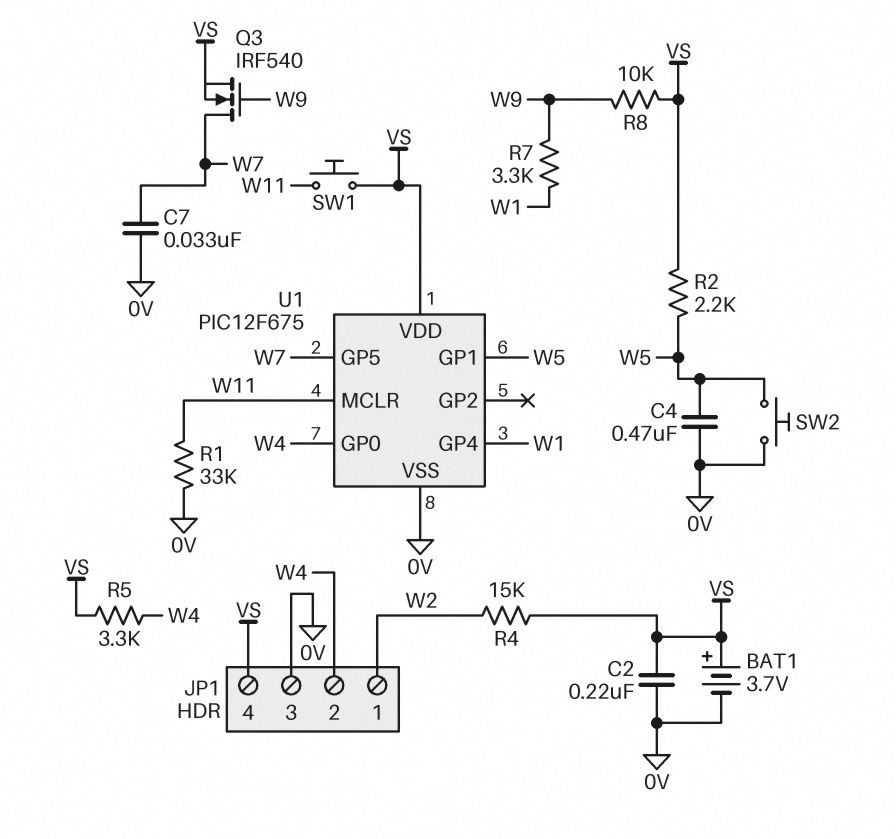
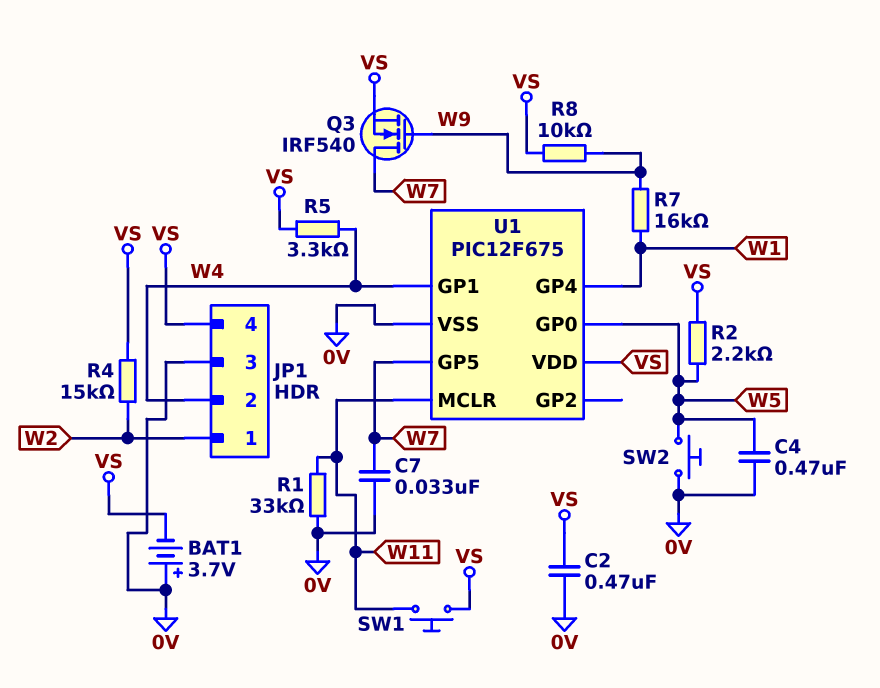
BAT1: 3.7V (plus VS, minus 0V) -> 3.7V (plus 0V, minus VS)
C2: 220nF (0V, VS) -> 470nF (0V, VS)
R7: 3.3k (W1, W9) -> 16k (W1, W9)
U1 pin GP0: W4 -> W5
U1 pin GP1: W5 -> W4

